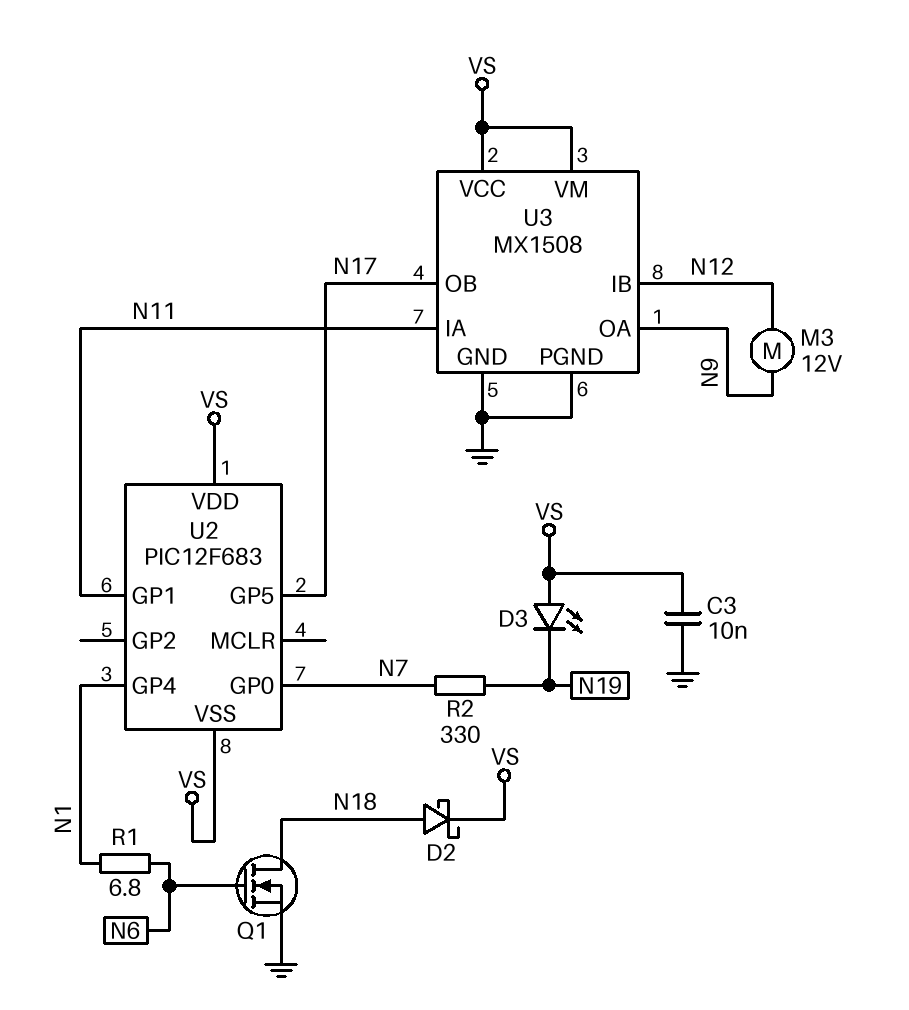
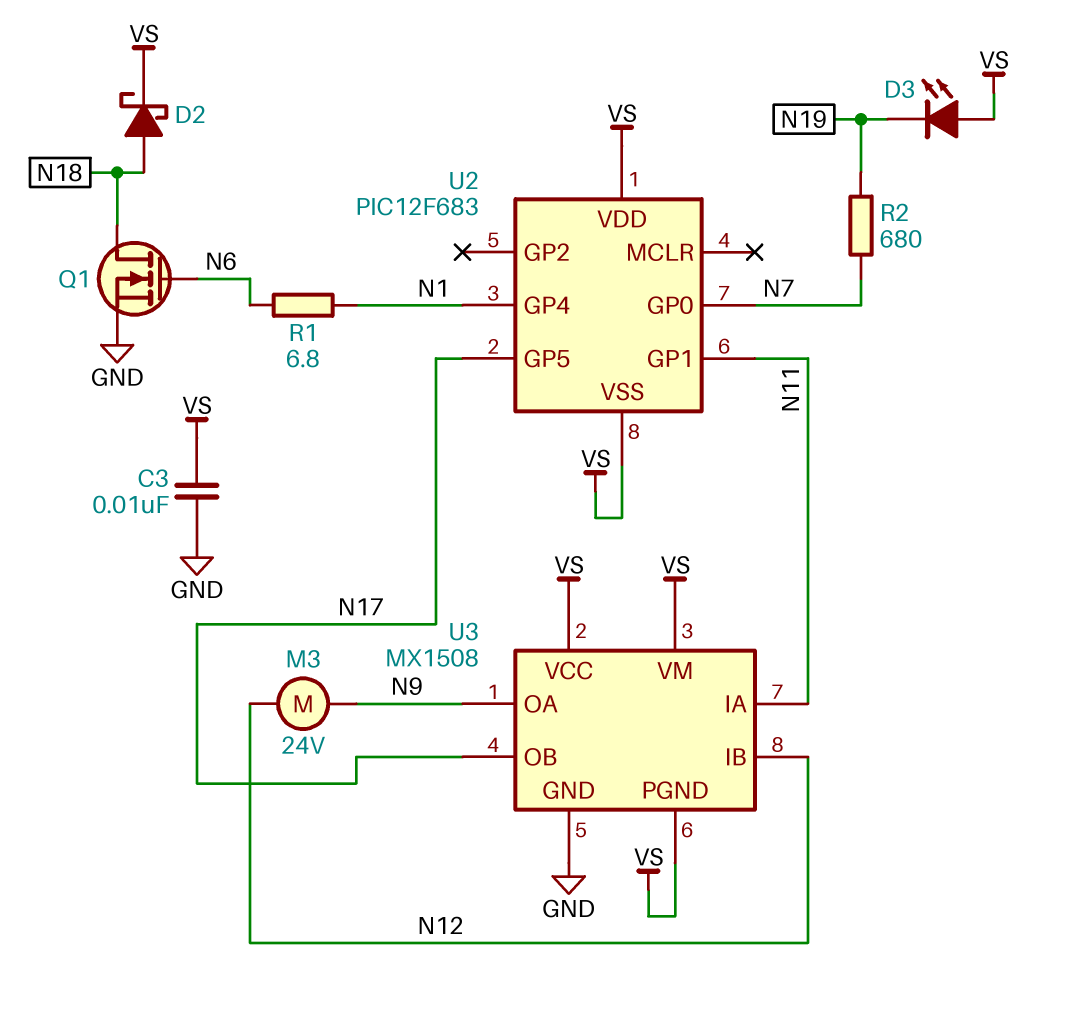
M3: motor 12V (N9, N12) -> motor 24V (N9, N12)
R2: 330 (N7, N19) -> 680 (N7, N19)
U3 pin PGND: GND -> VS

